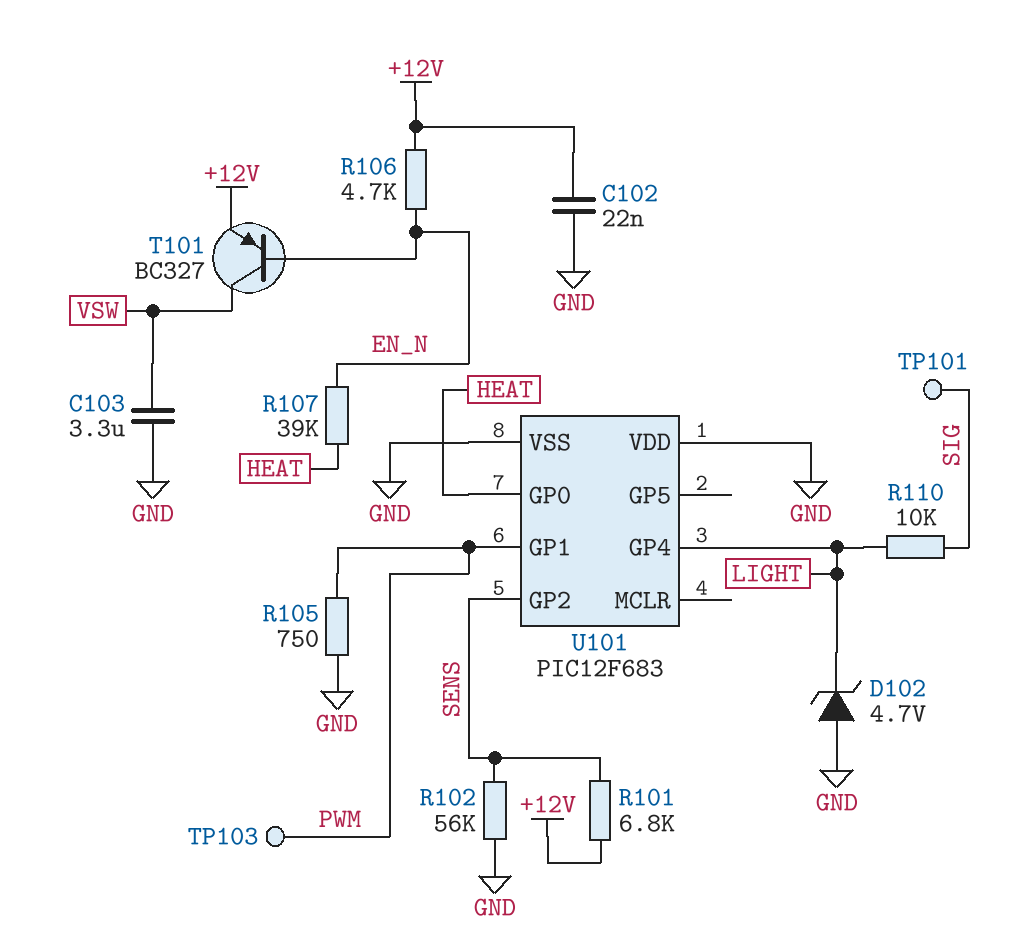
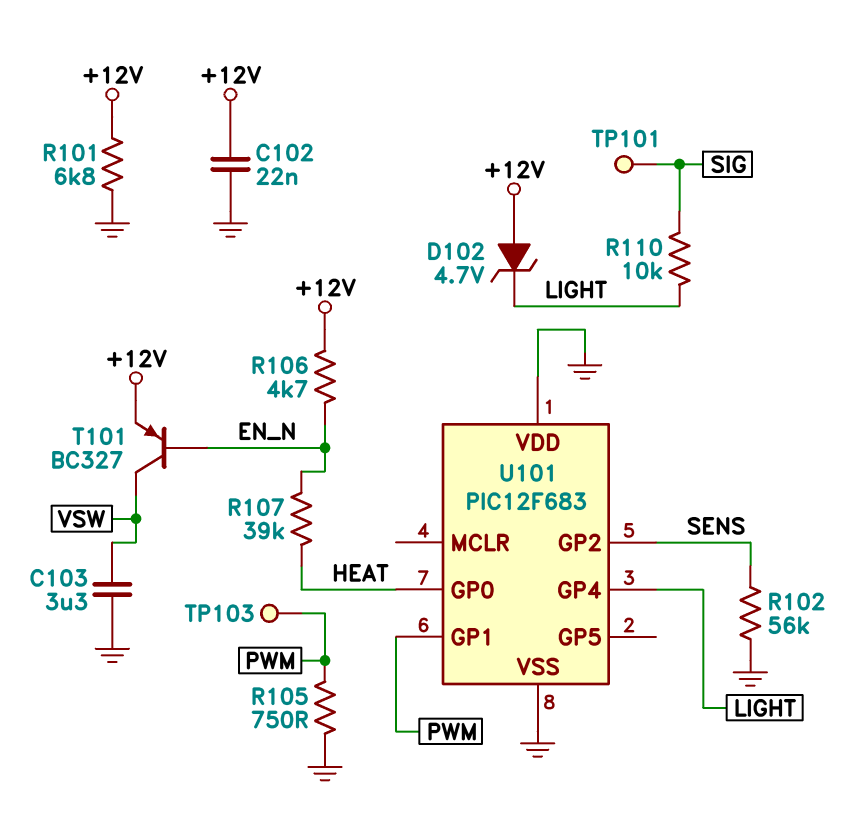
D102: zener 4.7V (A GND, K LIGHT) -> zener 4.7V (A +12V, K LIGHT)
R101: 6.8k (+12V, SENS) -> 6.8k (+12V, GND)

